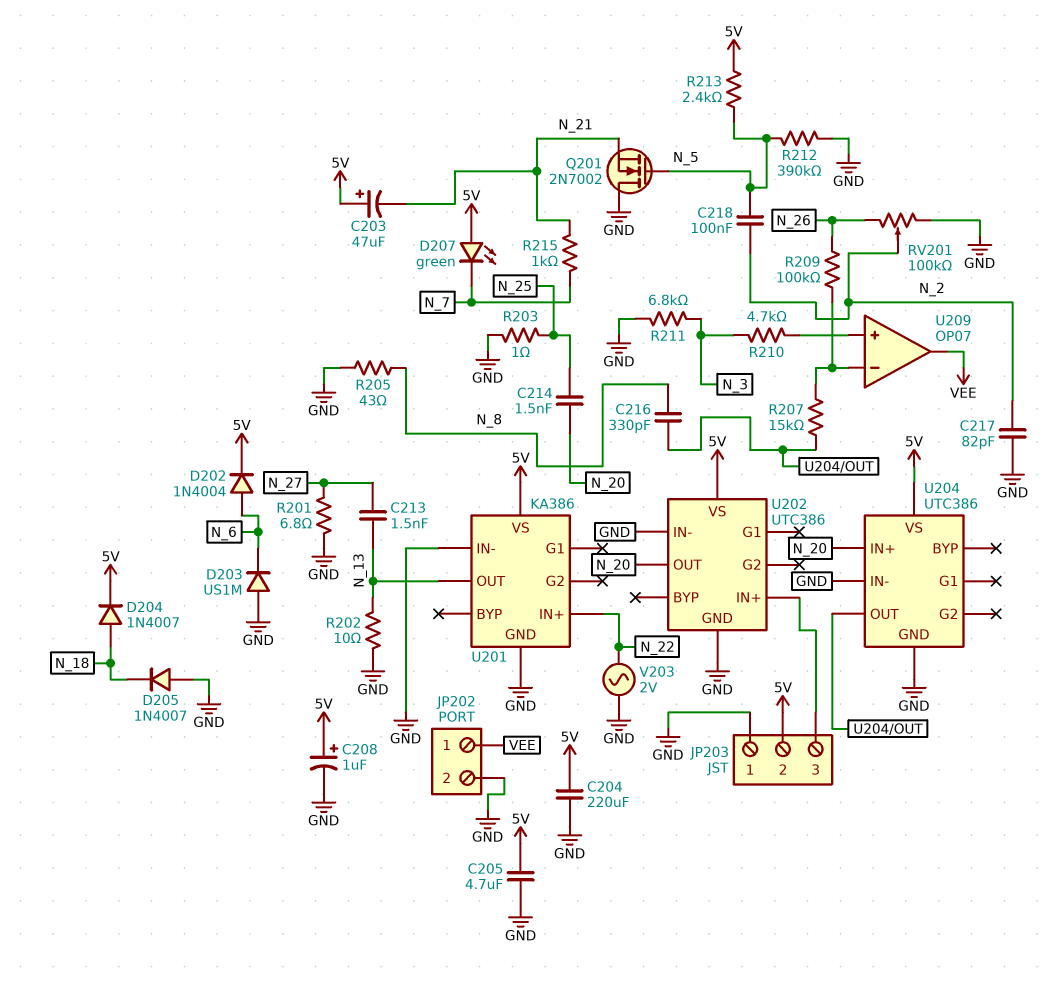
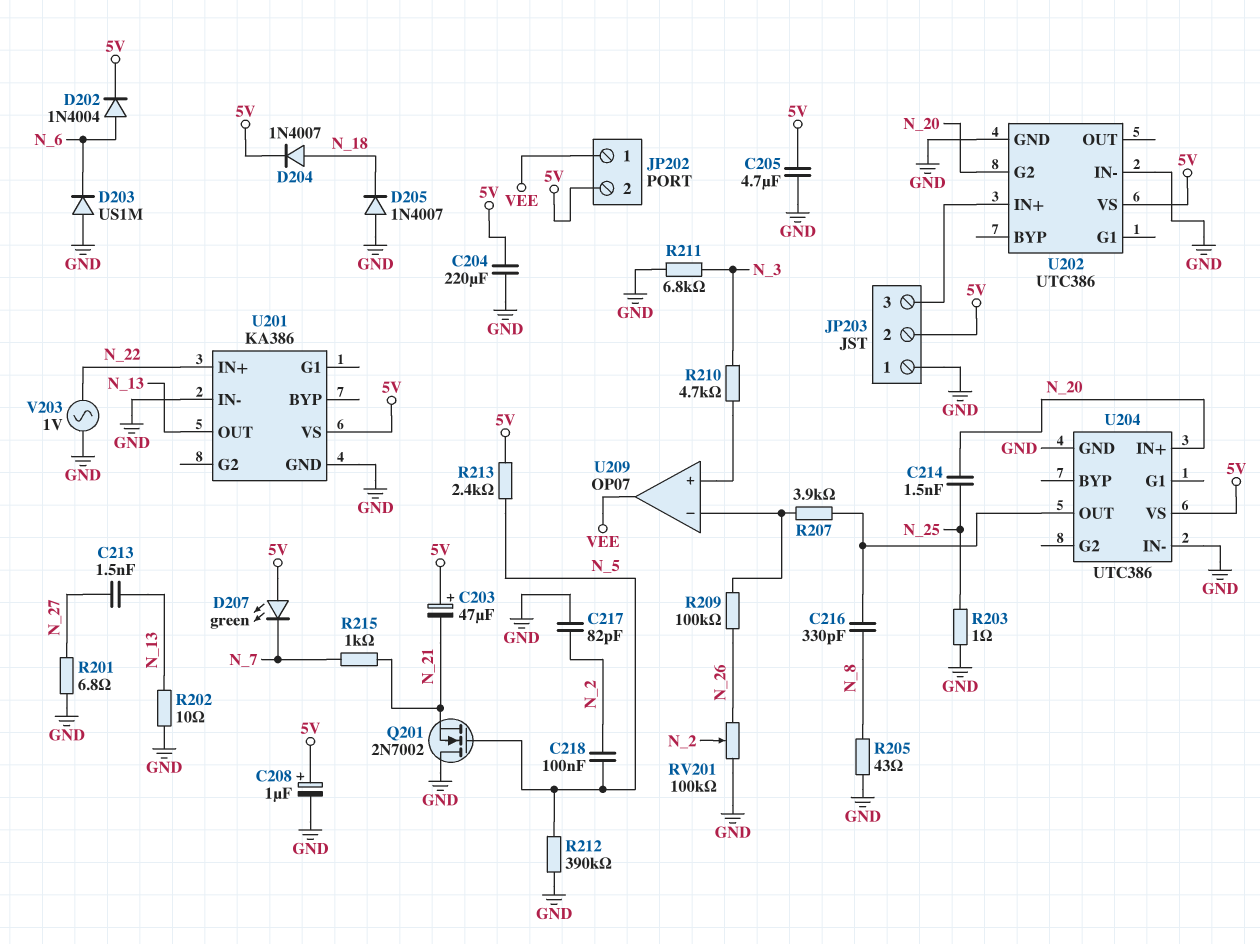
JP202 pin 2: GND -> 5V
R207: 15k (U204/OUT, U209/in-) -> 3.9k (U204/OUT, U209/in-)
U202 pin G2: none -> N_20
U202 pin OUT: N_20 -> none
V203: AC 2V (GND, N_22) -> AC 1V (GND, N_22)

